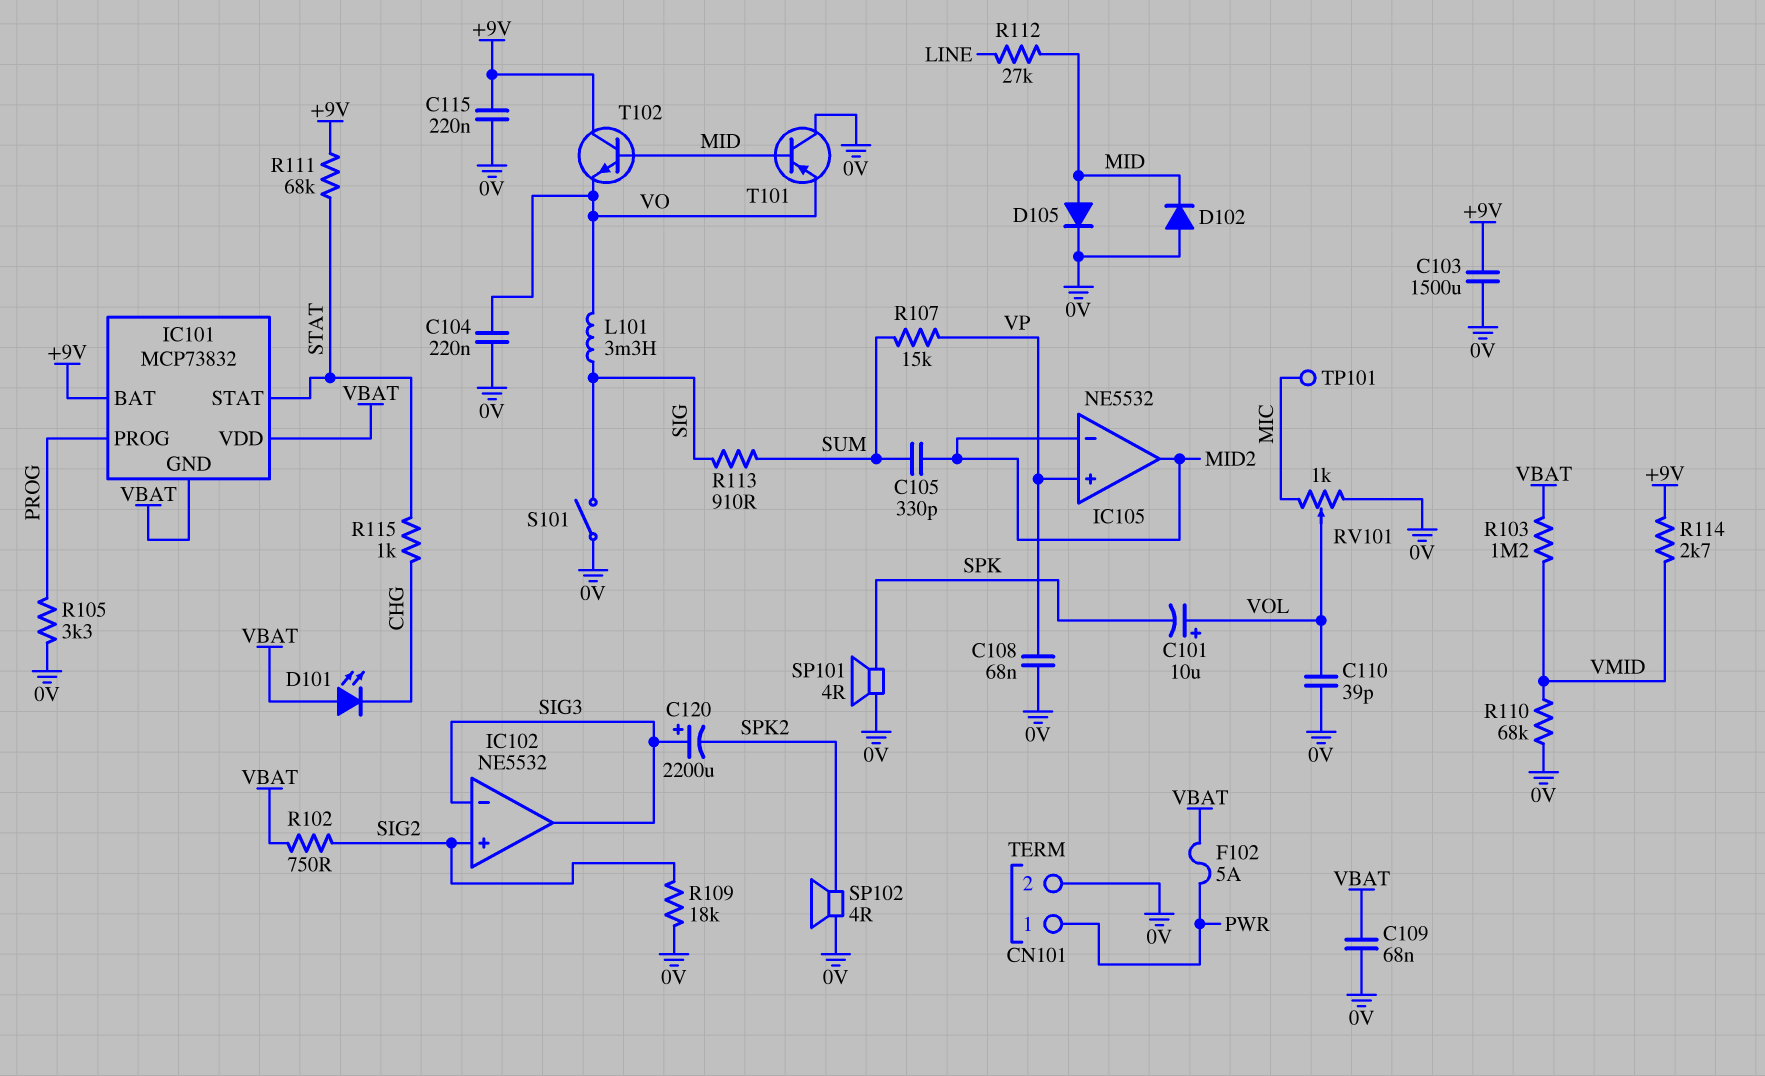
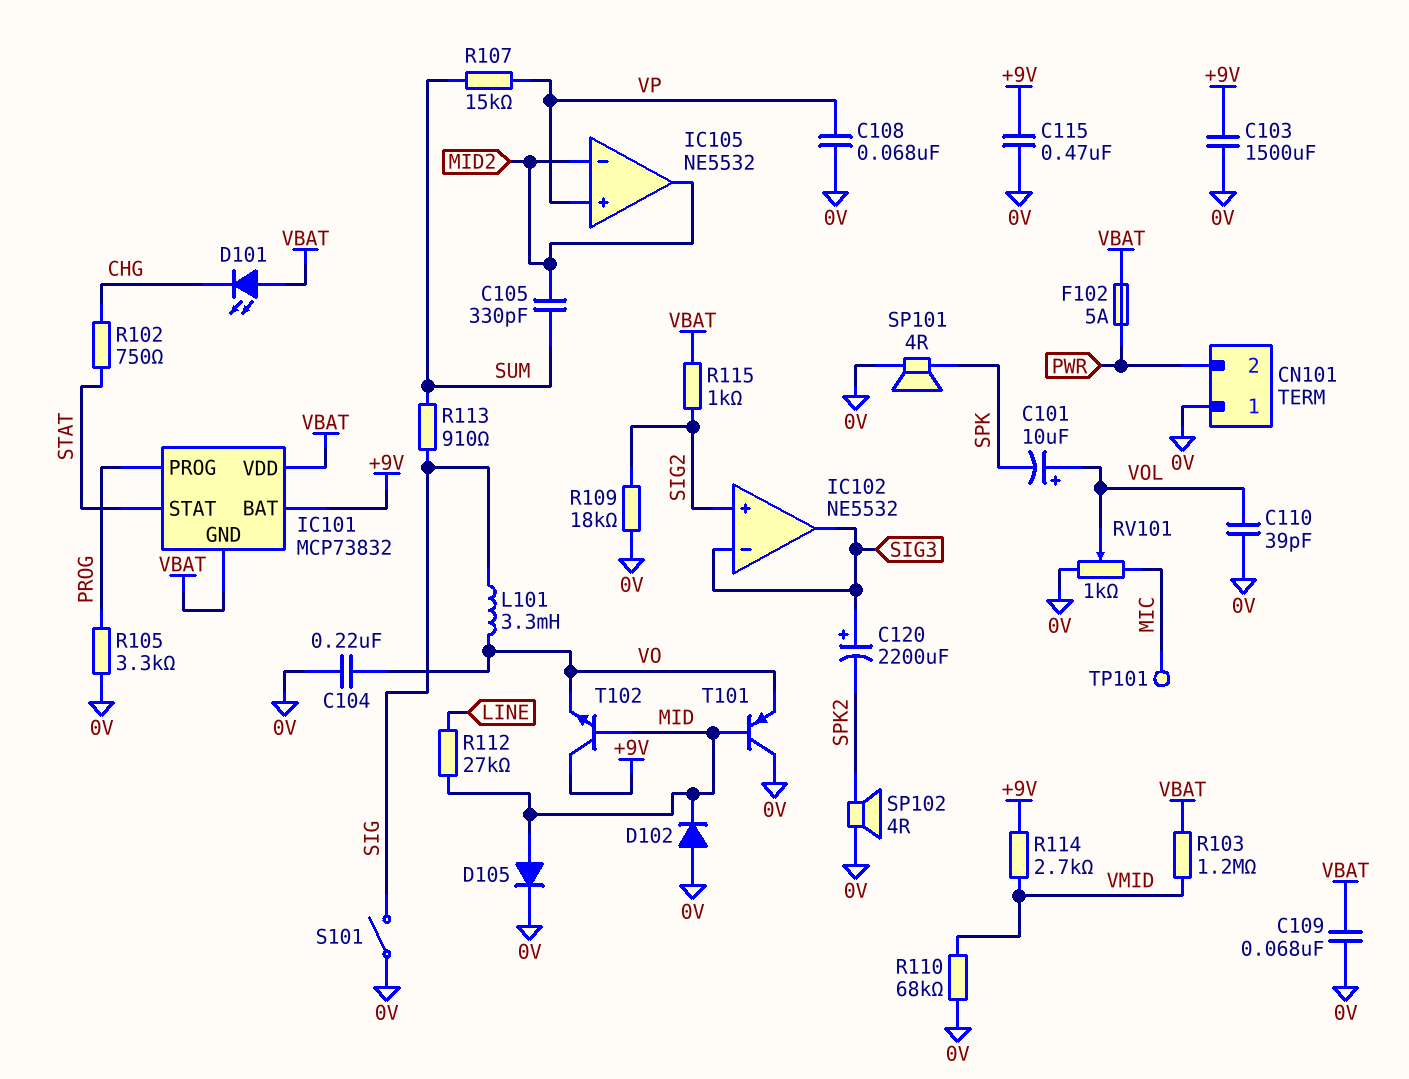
C115: 220nF (+9V, 0V) -> 470nF (+9V, 0V)
CN101 pin 1: PWR -> 0V
CN101 pin 2: 0V -> PWR
R102: 750 (SIG2, VBAT) -> 750 (CHG, STAT)
R111: 68k (+9V, STAT) -> none
R115: 1k (CHG, STAT) -> 1k (SIG2, VBAT)

